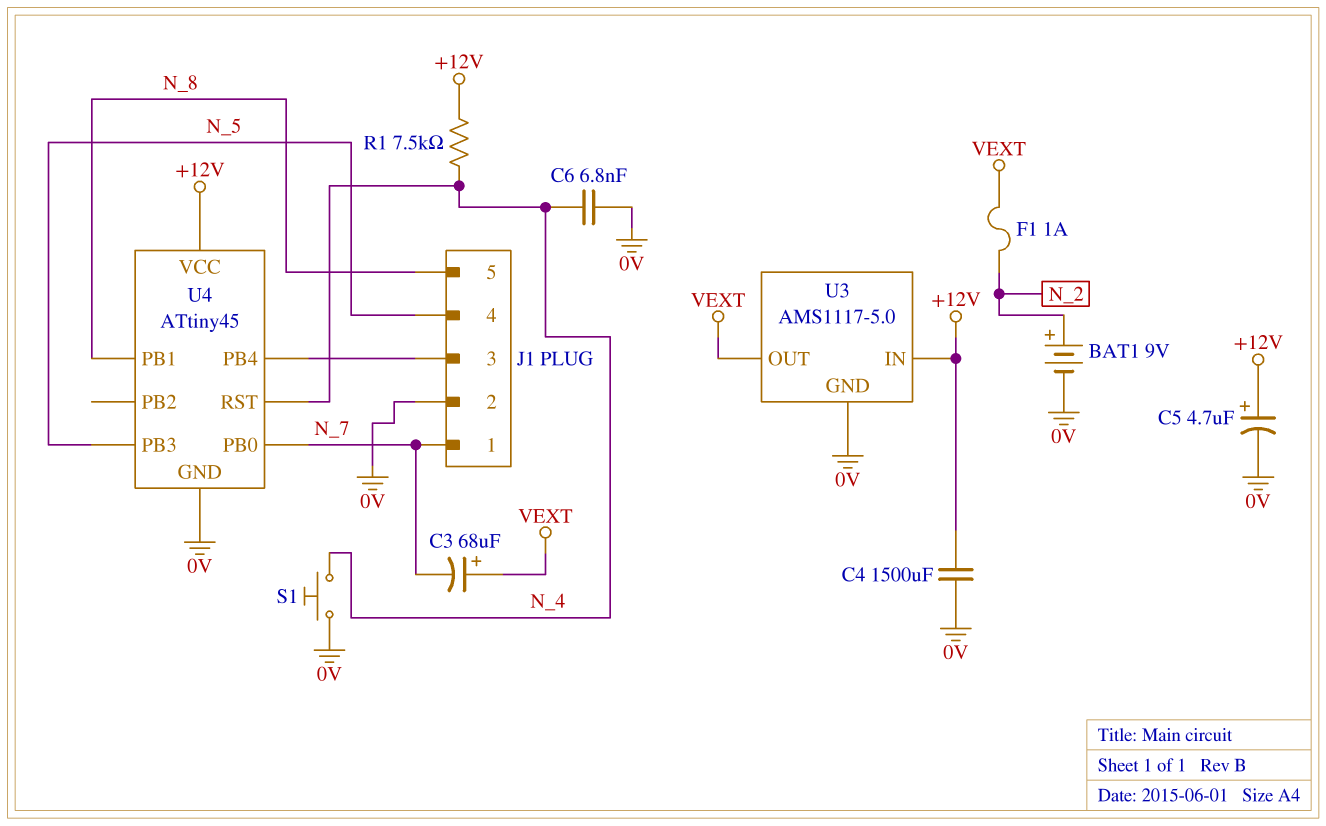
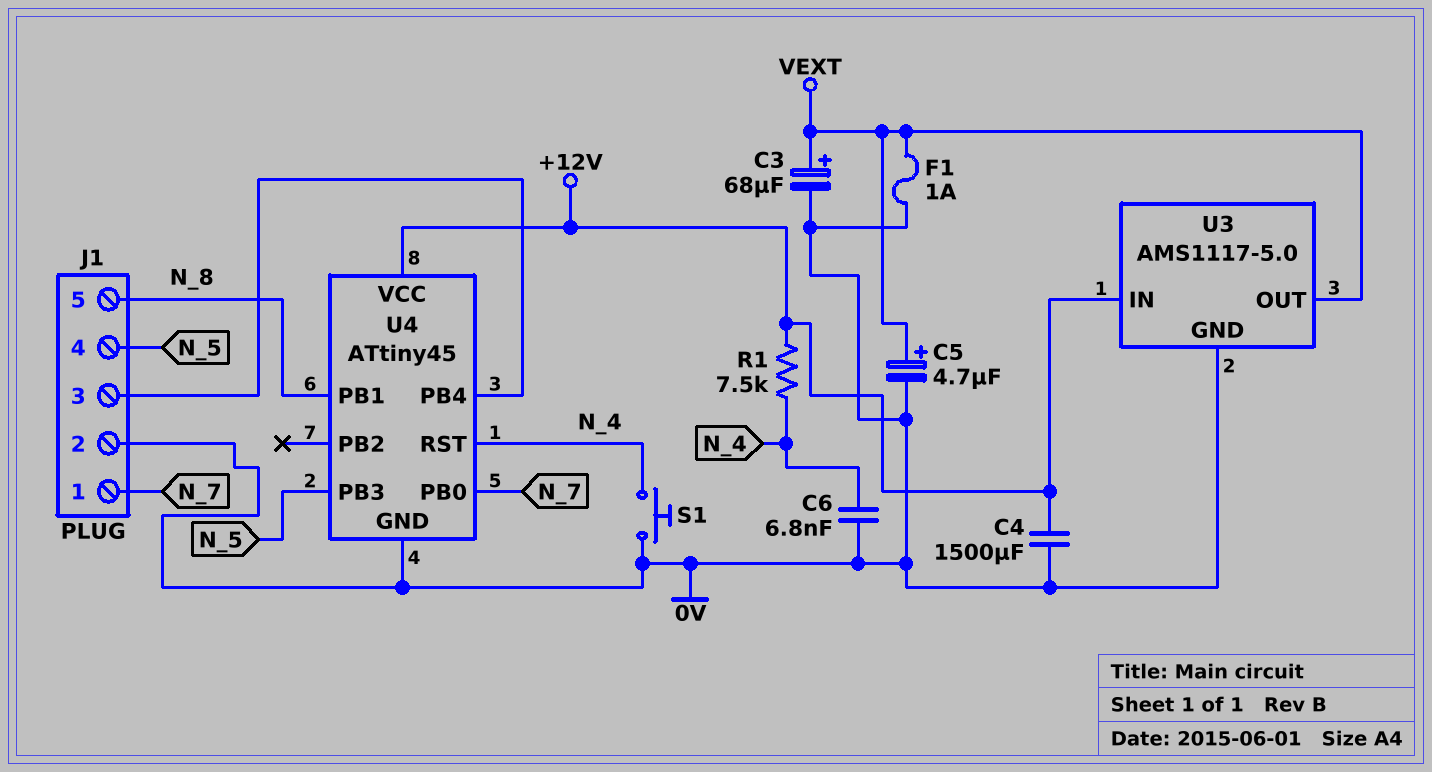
BAT1: 9V (plus N_2, minus 0V) -> none
C3: 68uF (plus VEXT, minus N_7) -> 68uF (plus VEXT, minus 0V)
C5: 4.7uF (plus +12V, minus 0V) -> 4.7uF (plus VEXT, minus 0V)
F1: 1A (N_2, VEXT) -> 1A (0V, VEXT)

